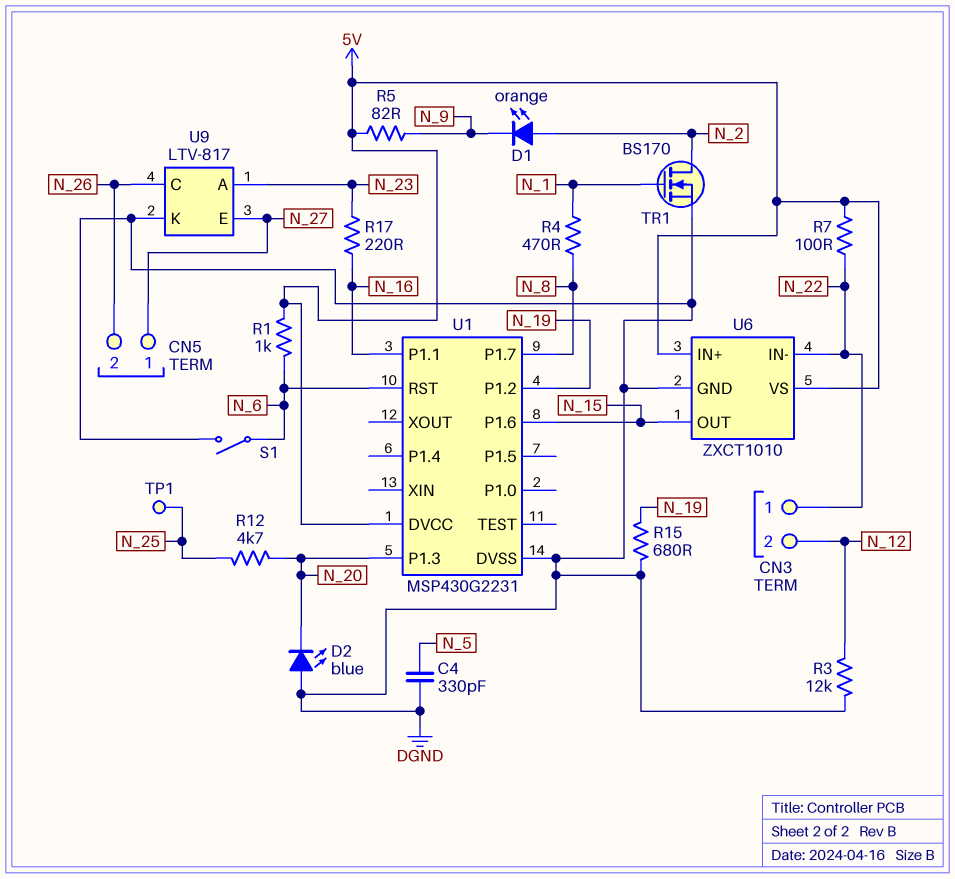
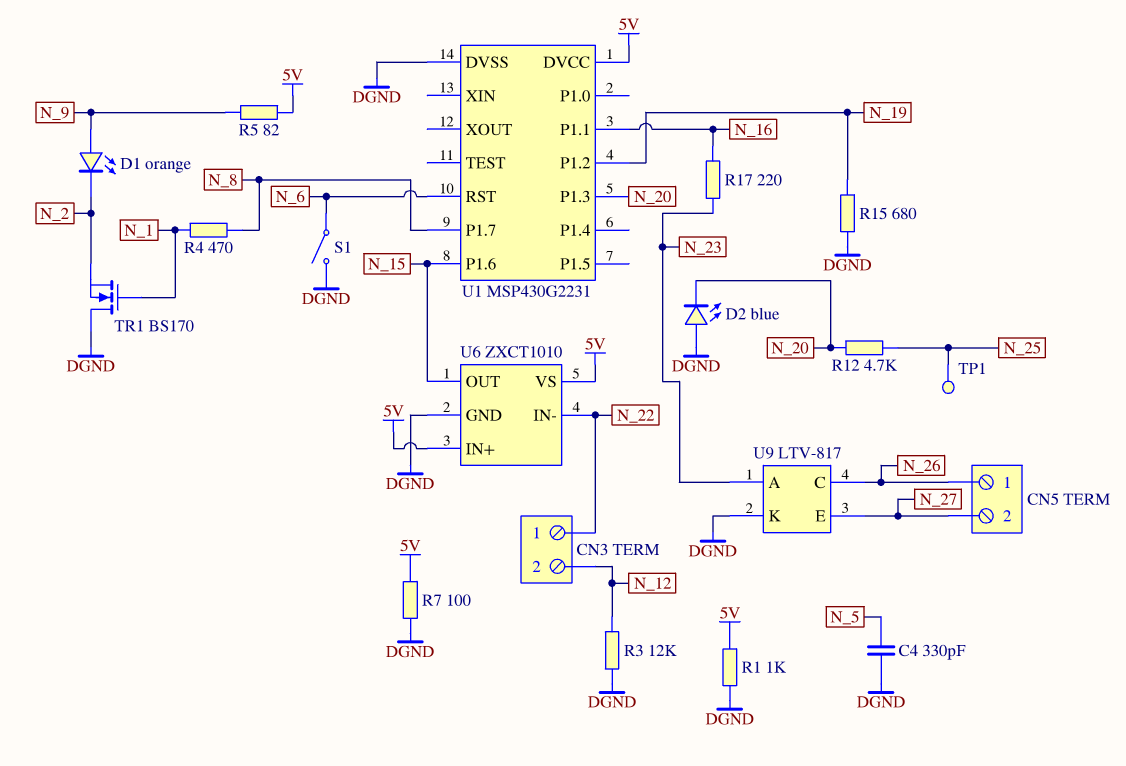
CN5 pin 1: N_27 -> N_26
CN5 pin 2: N_26 -> N_27
D1: LED orange (A N_2, K N_9) -> LED orange (A N_9, K N_2)
R1: 1k (5V, N_6) -> 1k (5V, DGND)
R7: 100 (5V, N_22) -> 100 (5V, DGND)
TR1: NMOS BS170 (G N_1, D N_2, S DGND) -> NMOS BS170 (G N_1, D DGND, S N_2)

